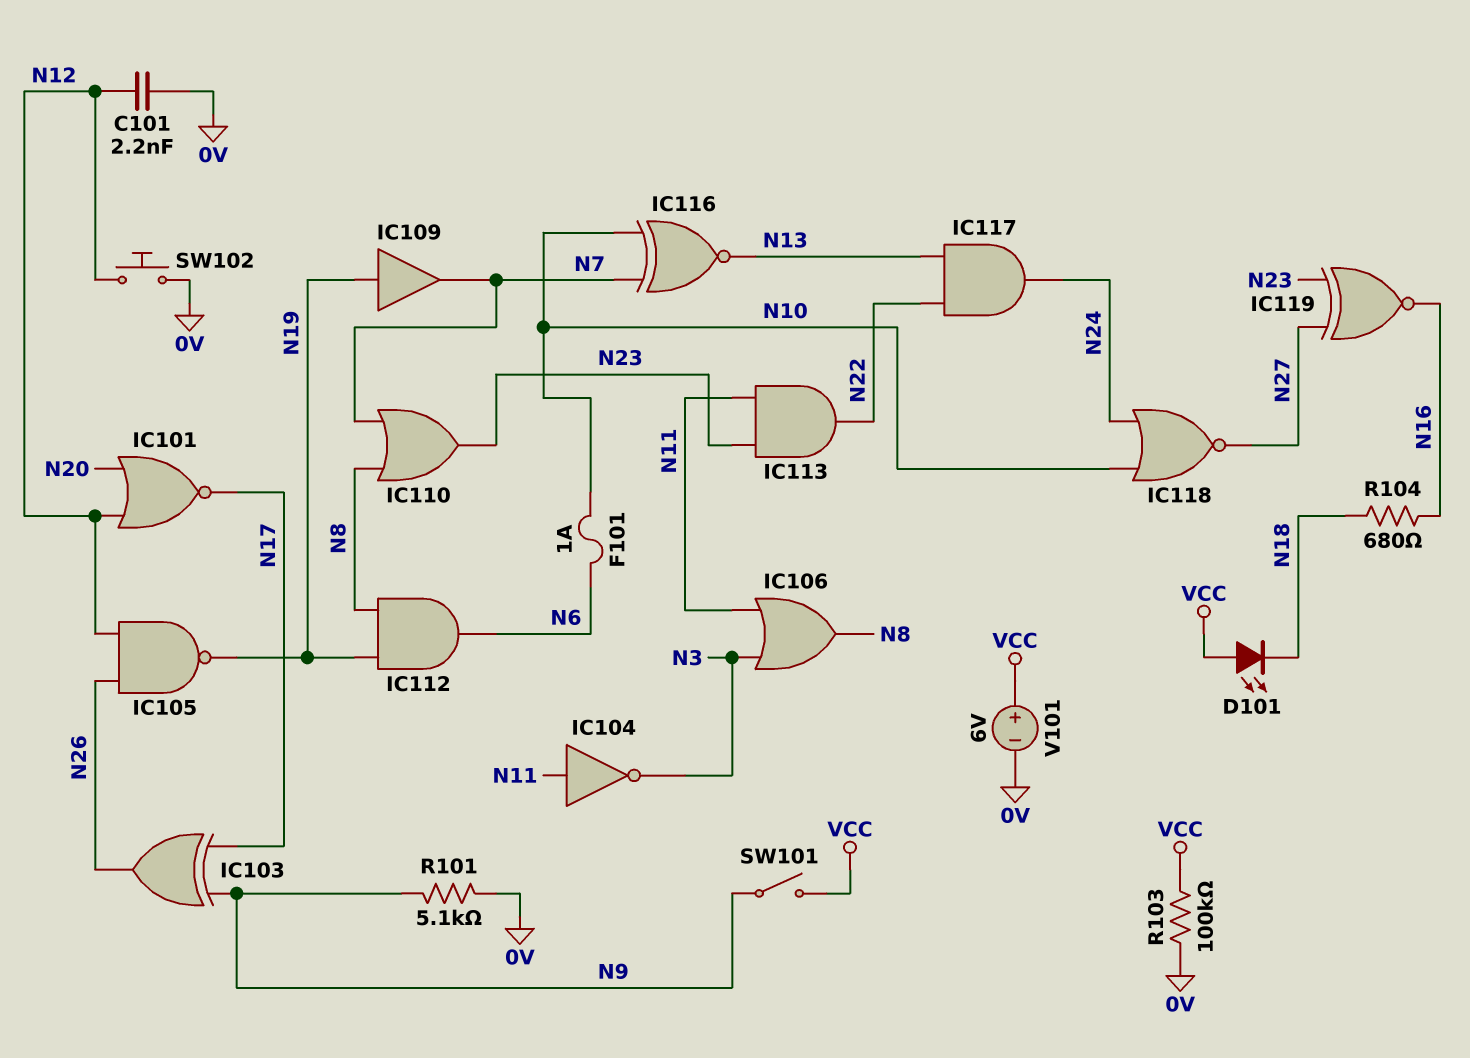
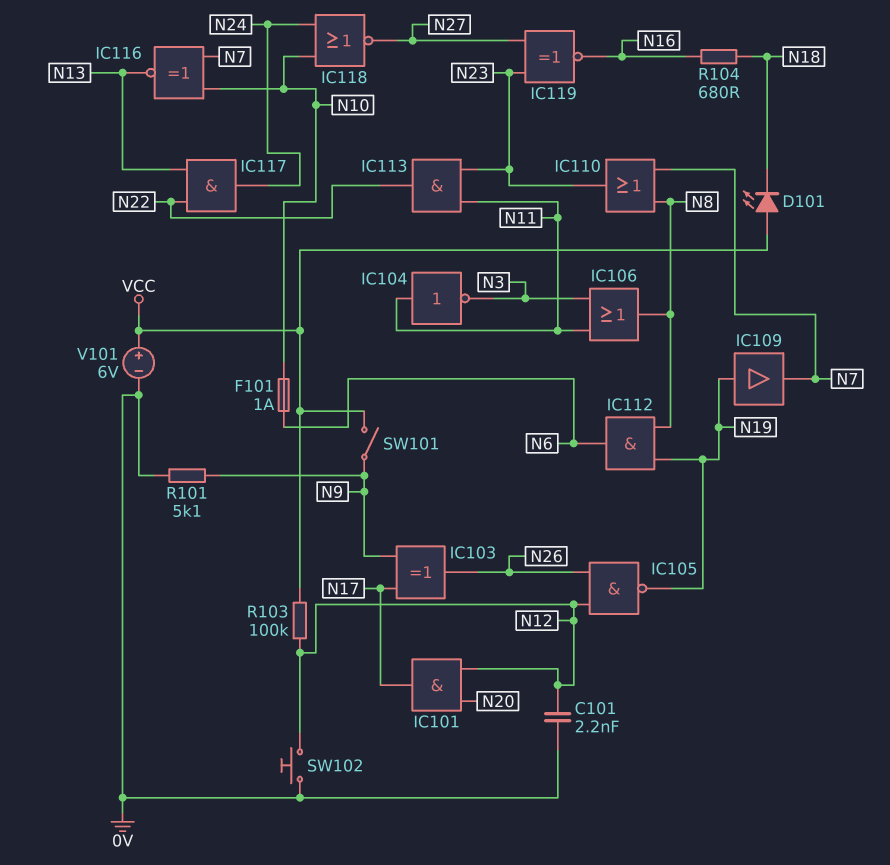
IC101: NOR (in N12, in N20, out N17) -> AND (in N12, in N20, out N17)
R103: 100k (0V, VCC) -> 100k (N12, VCC)

